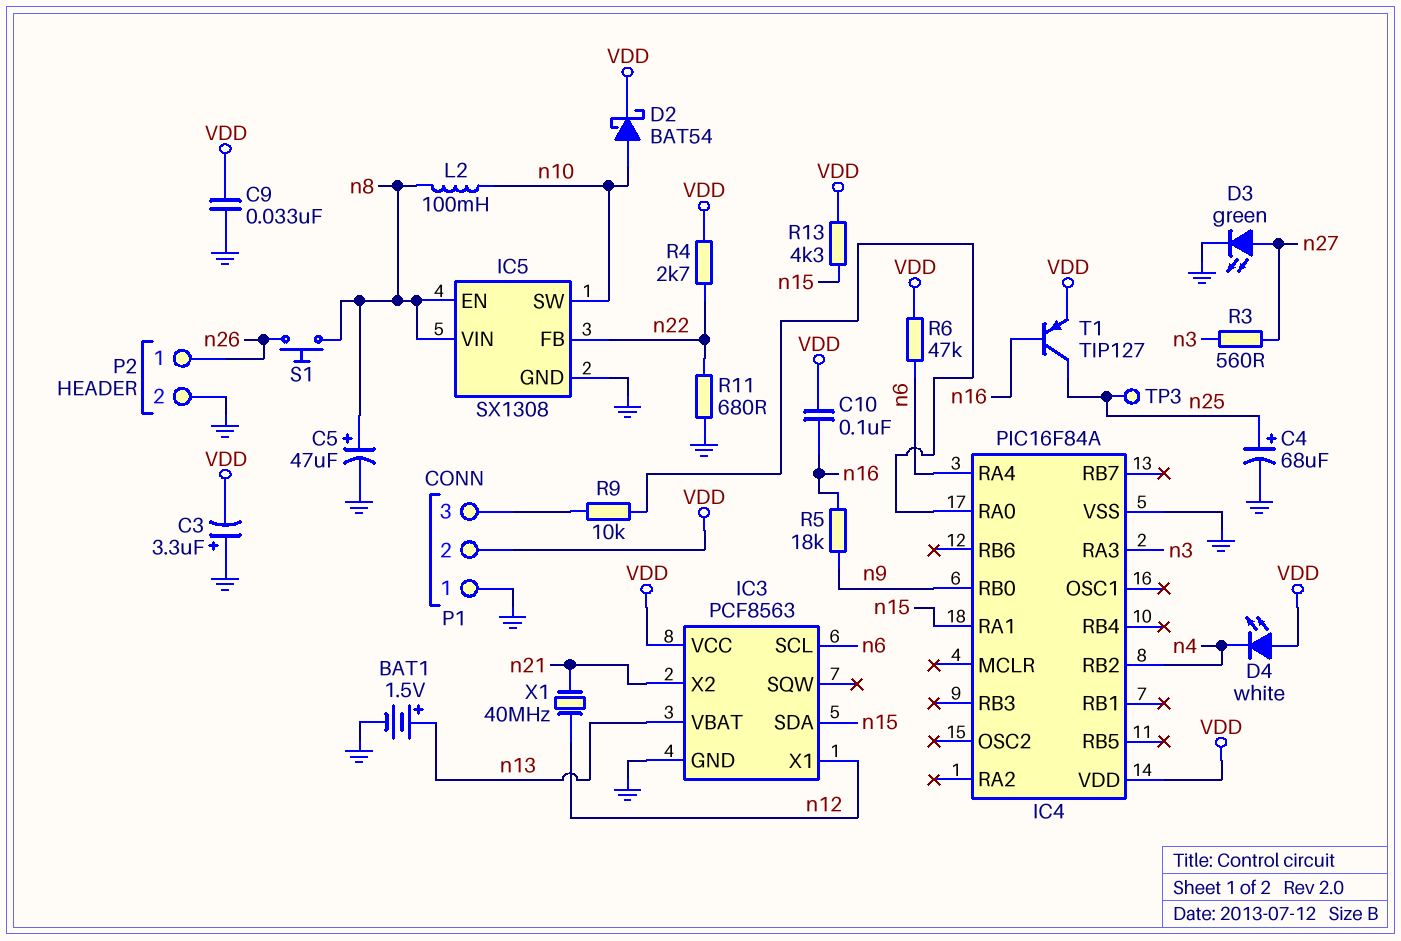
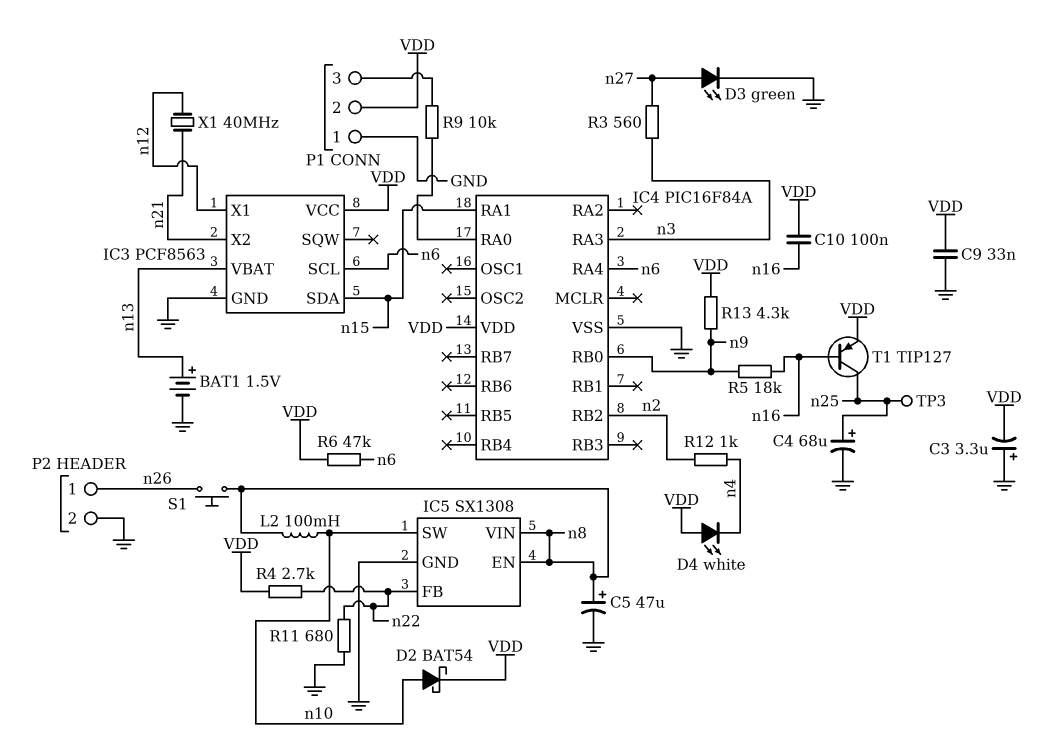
IC4 pin RB2: n4 -> n2
R12: none -> 1k (n2, n4)
R13: 4.3k (VDD, n15) -> 4.3k (VDD, n9)

